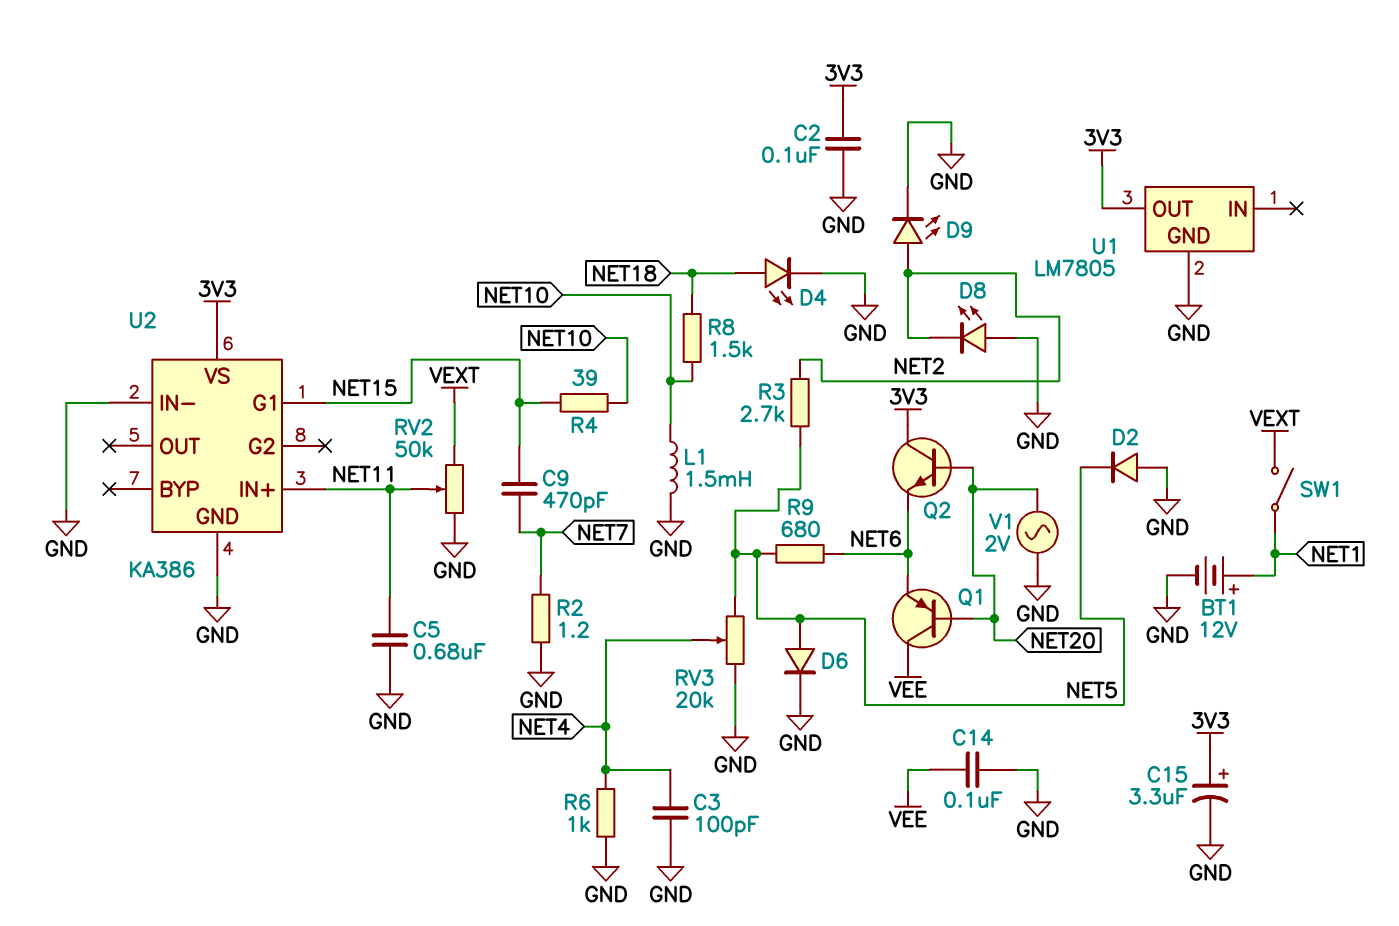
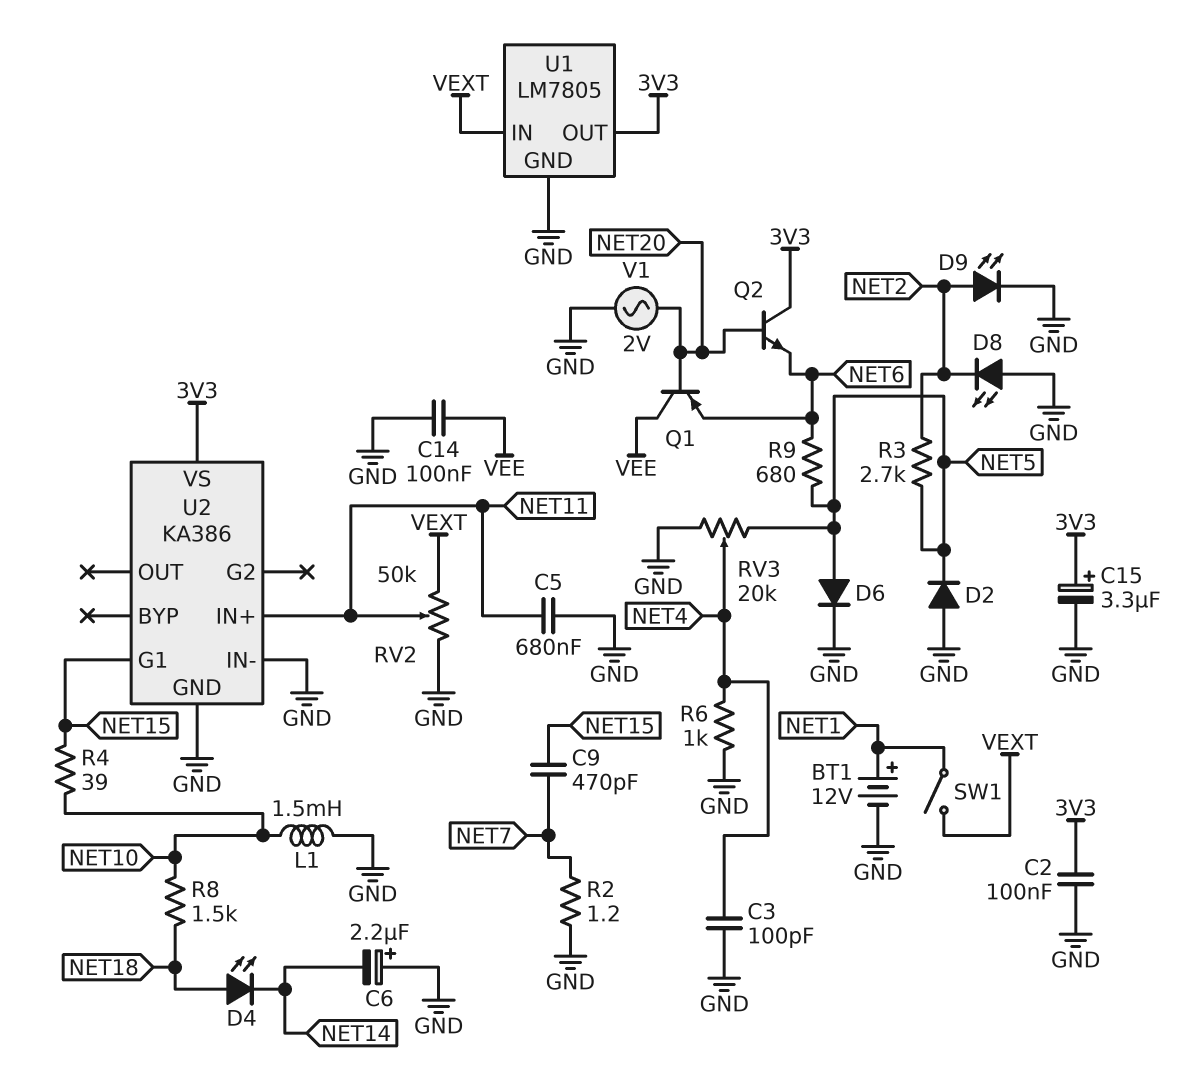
C6: none -> 2.2uF (plus GND, minus NET14)
D4: LED (A NET18, K GND) -> LED (A NET18, K NET14)
U1 pin IN: none -> VEXT

